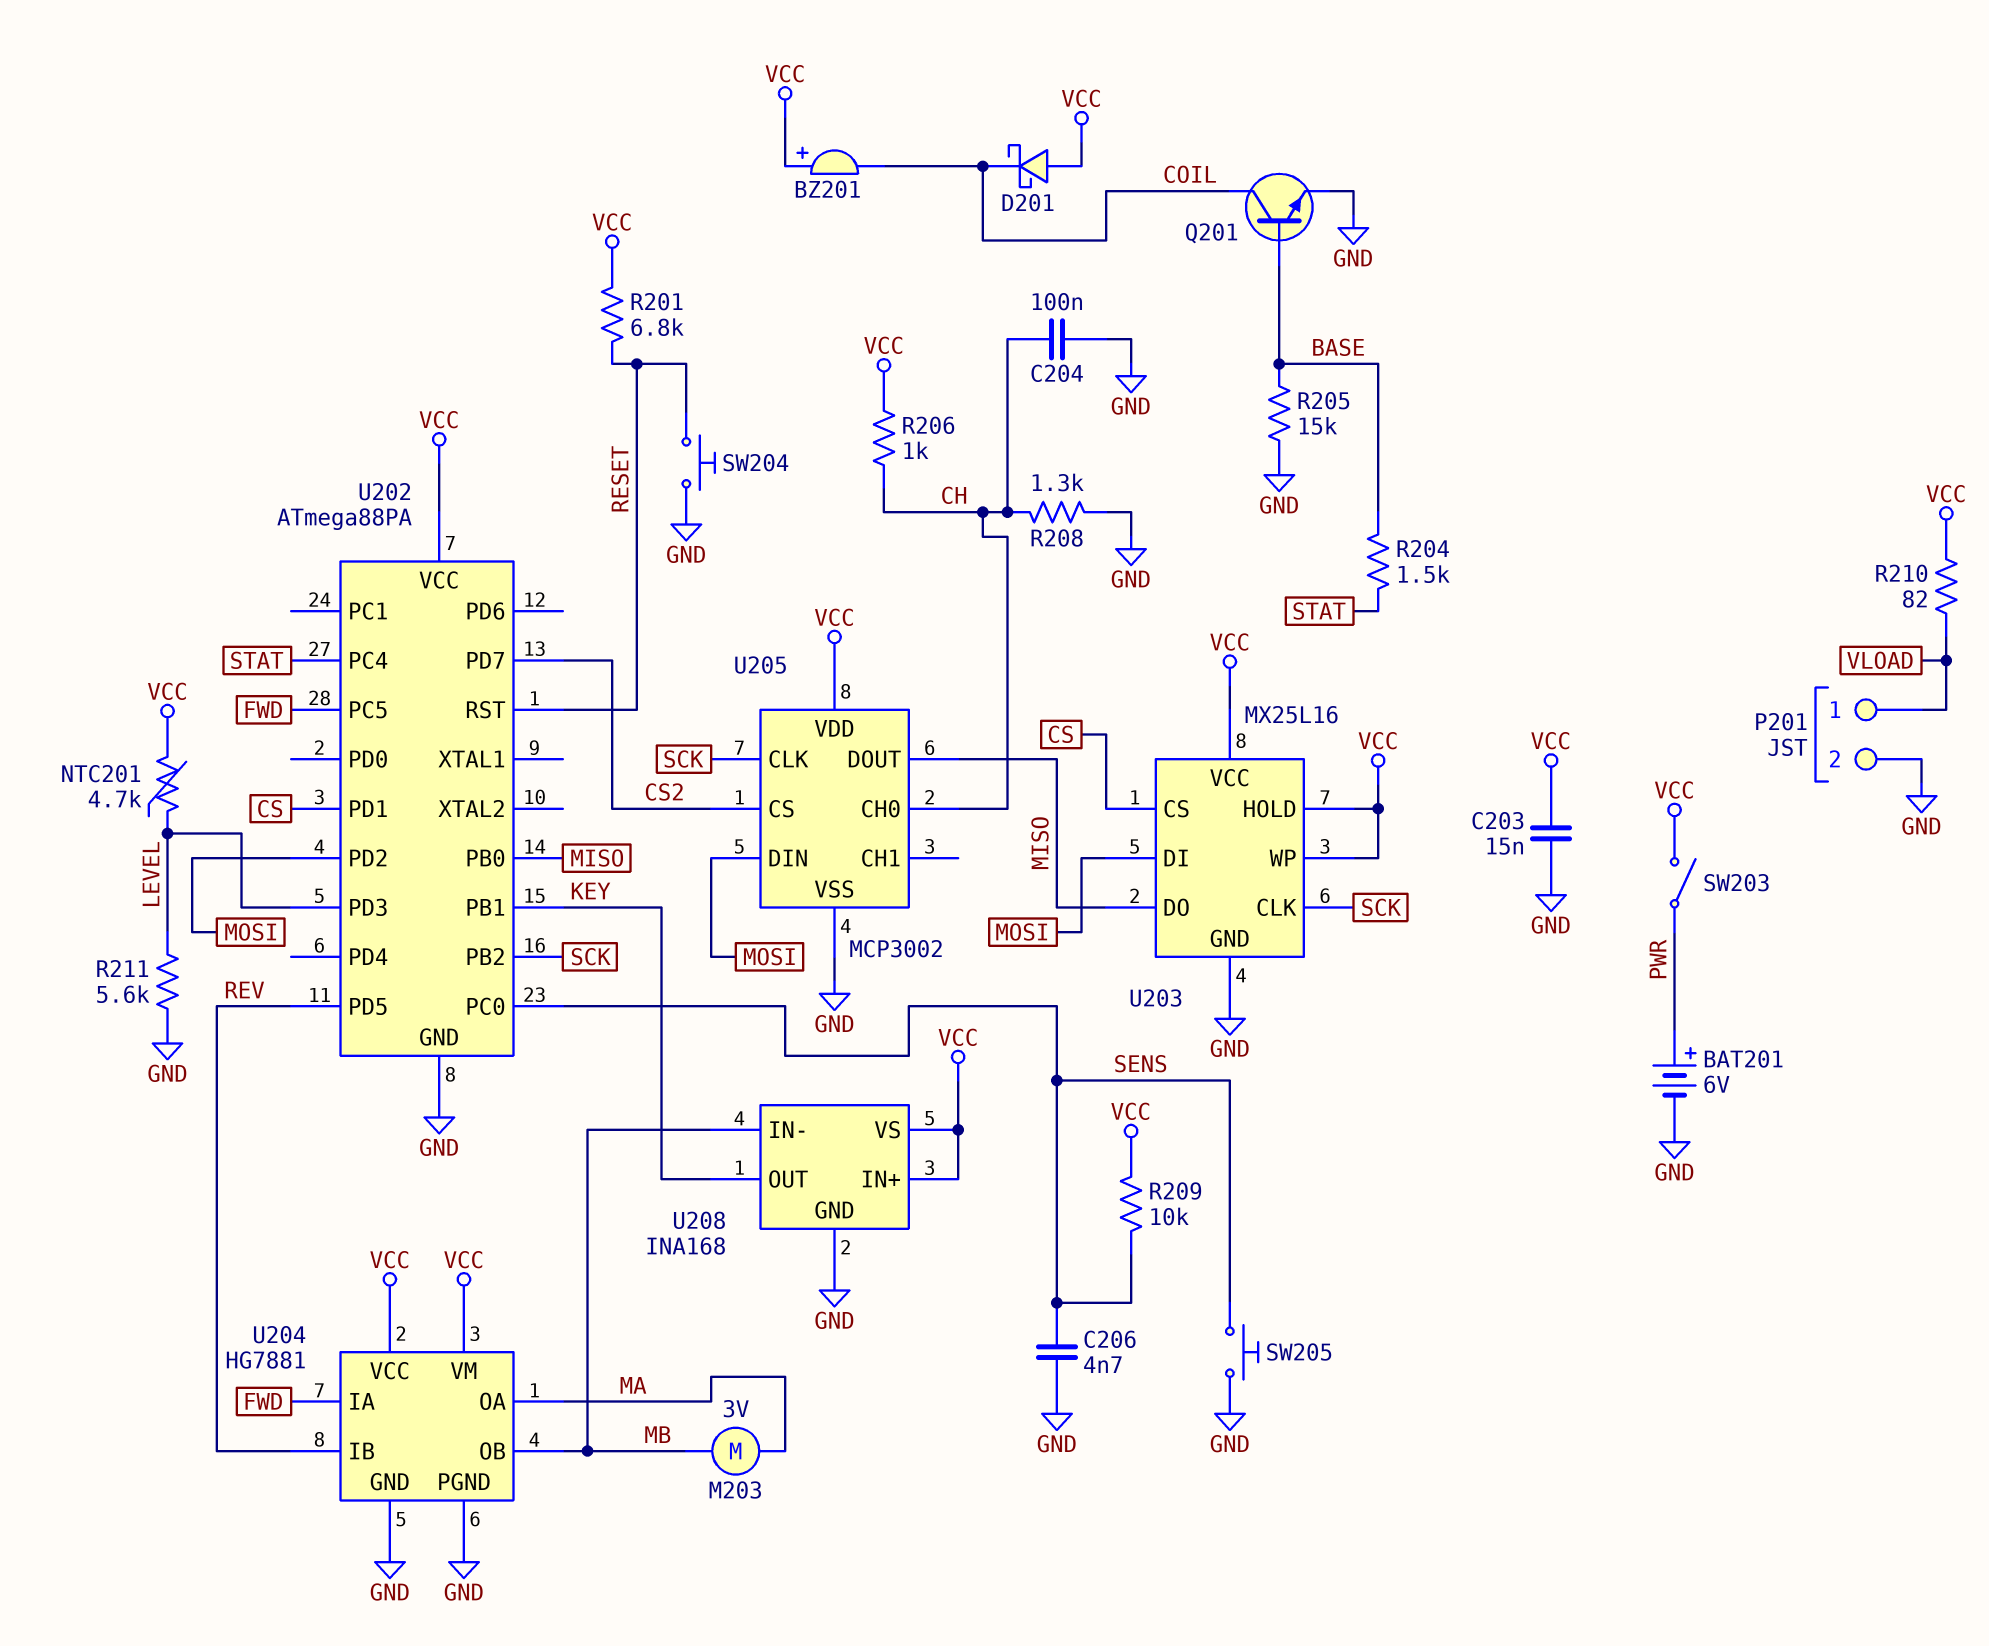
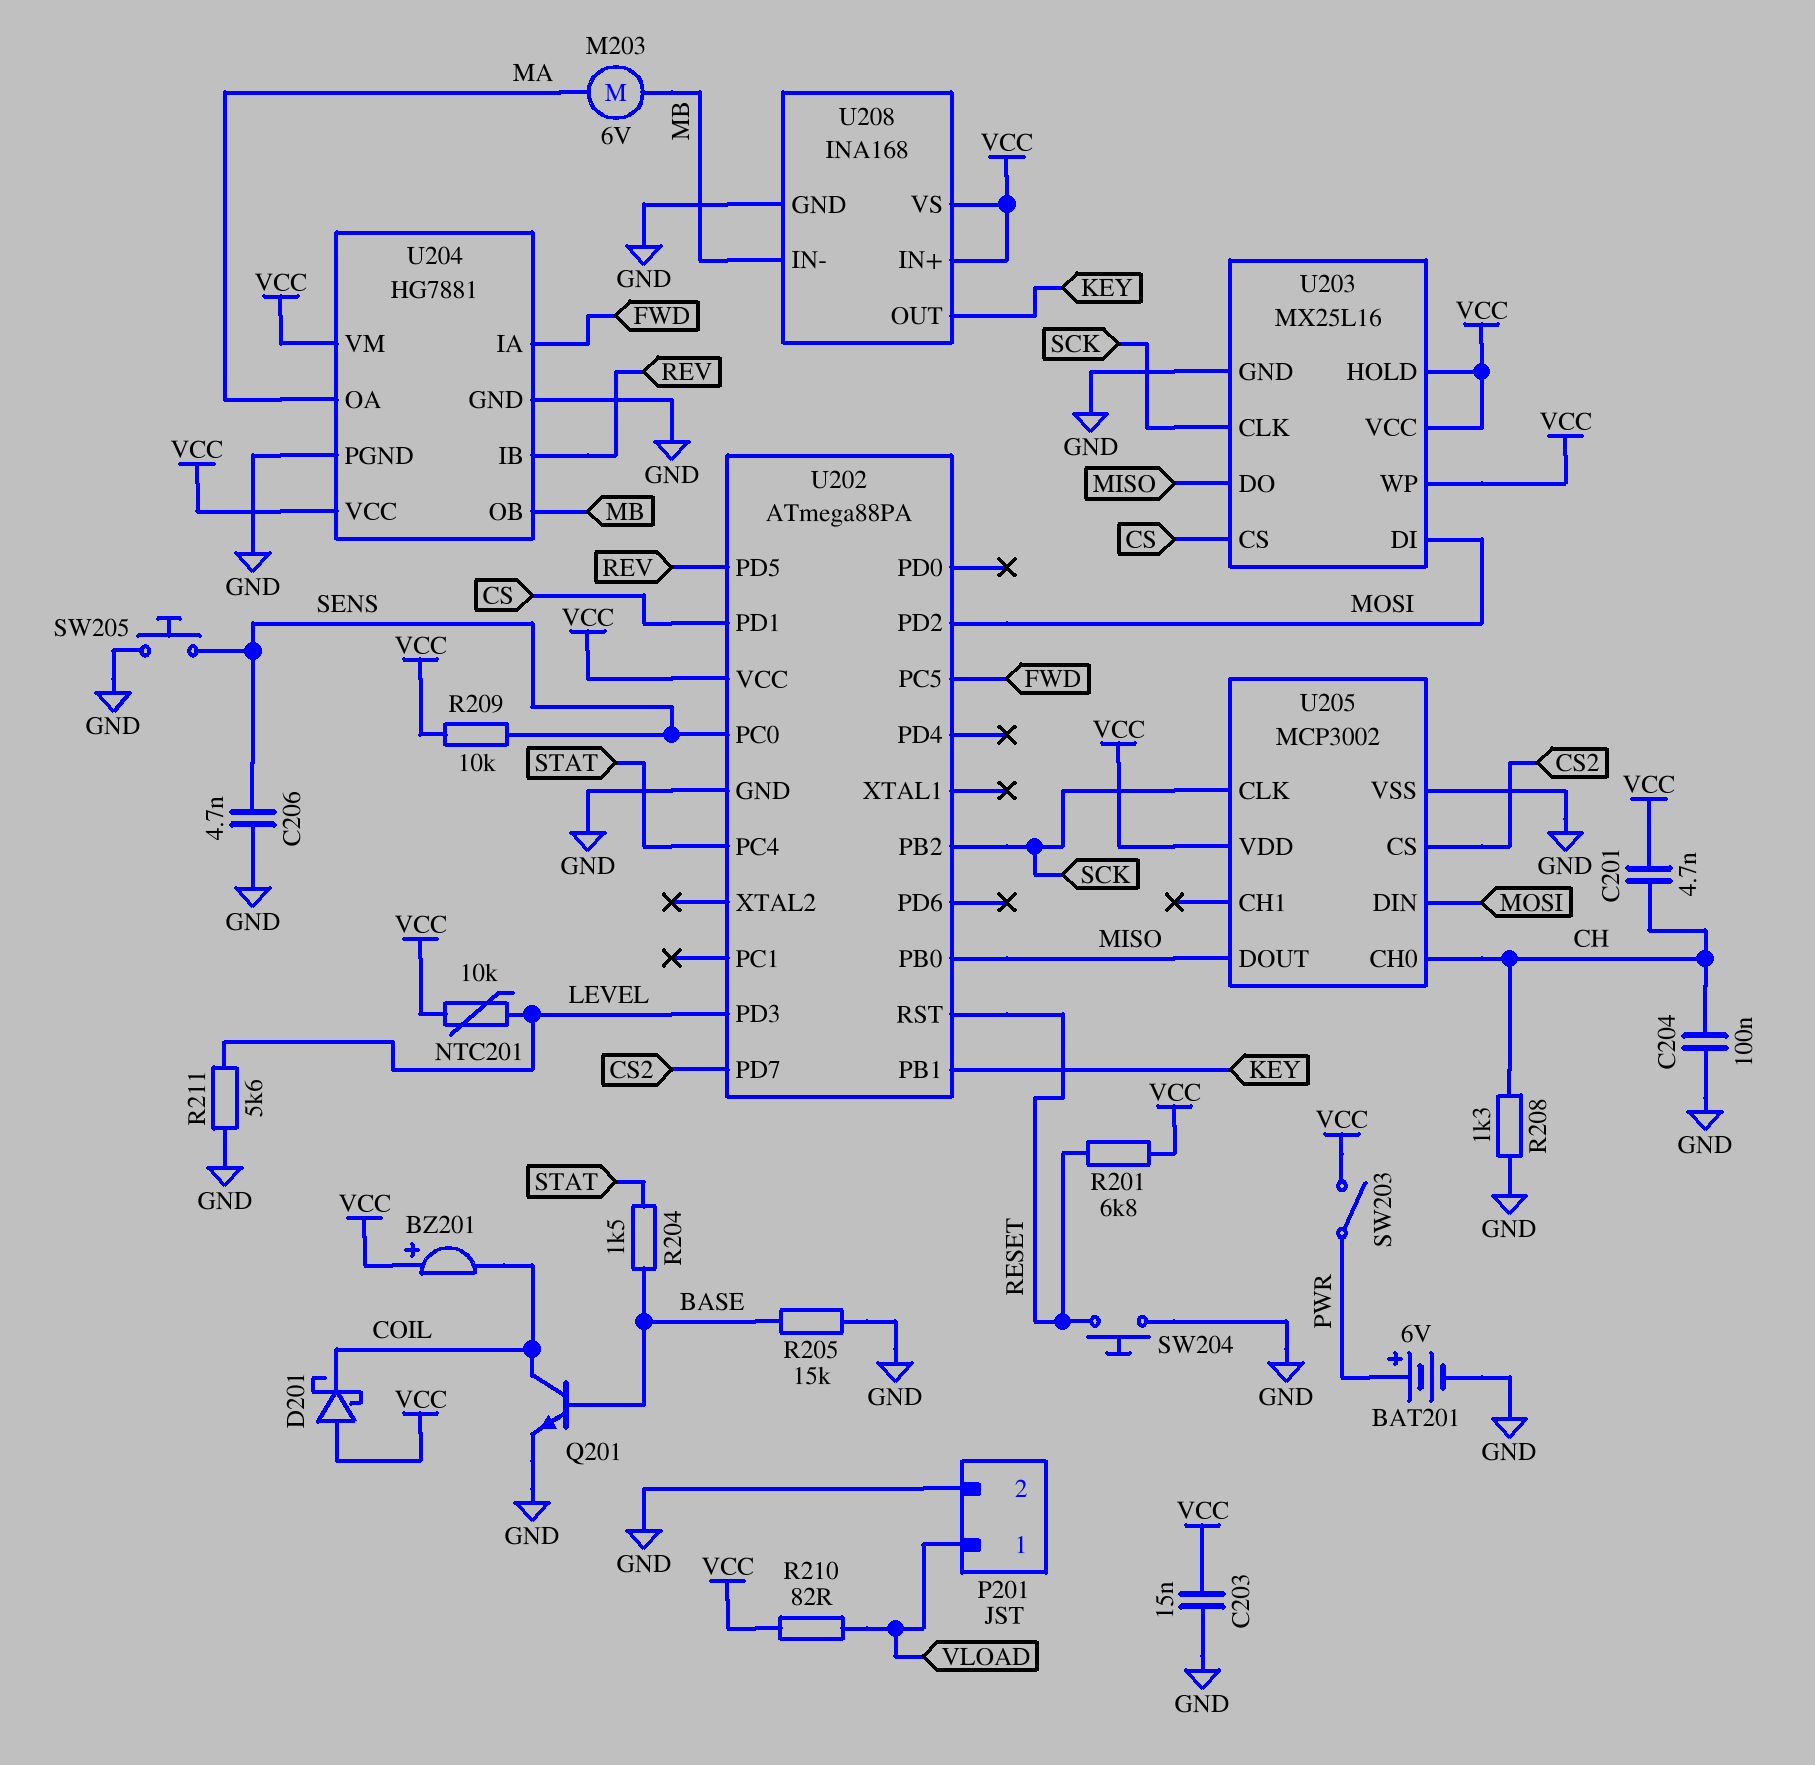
C201: none -> 4.7nF (CH, VCC)
M203: motor 3V (MA, MB) -> motor 6V (MA, MB)
NTC201: 4.7k (LEVEL, VCC) -> 10k (LEVEL, VCC)
R206: 1k (CH, VCC) -> none

